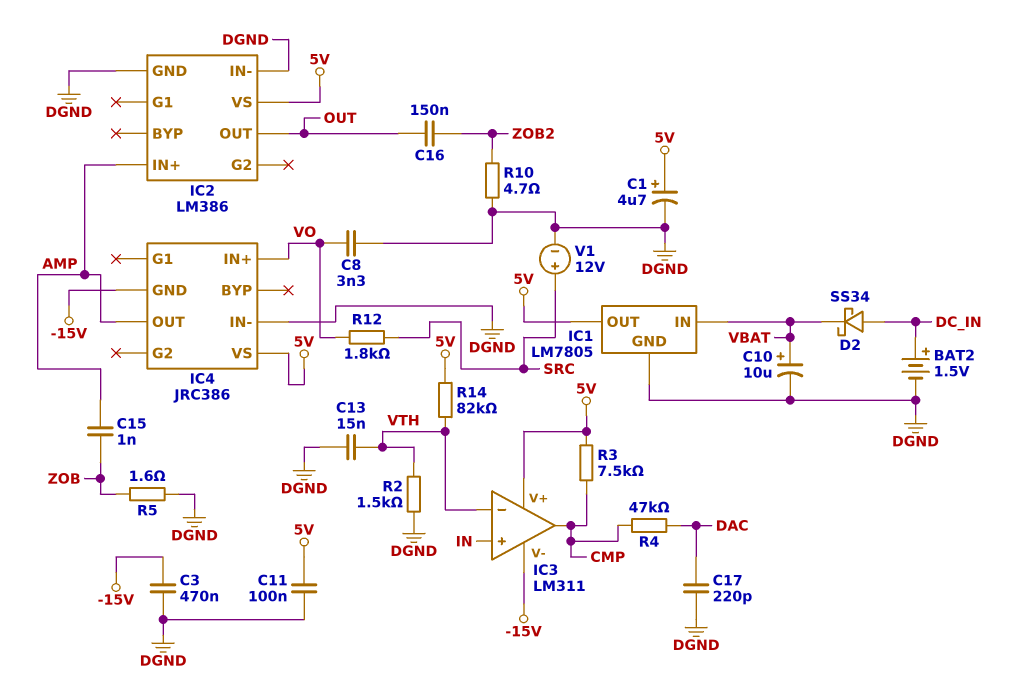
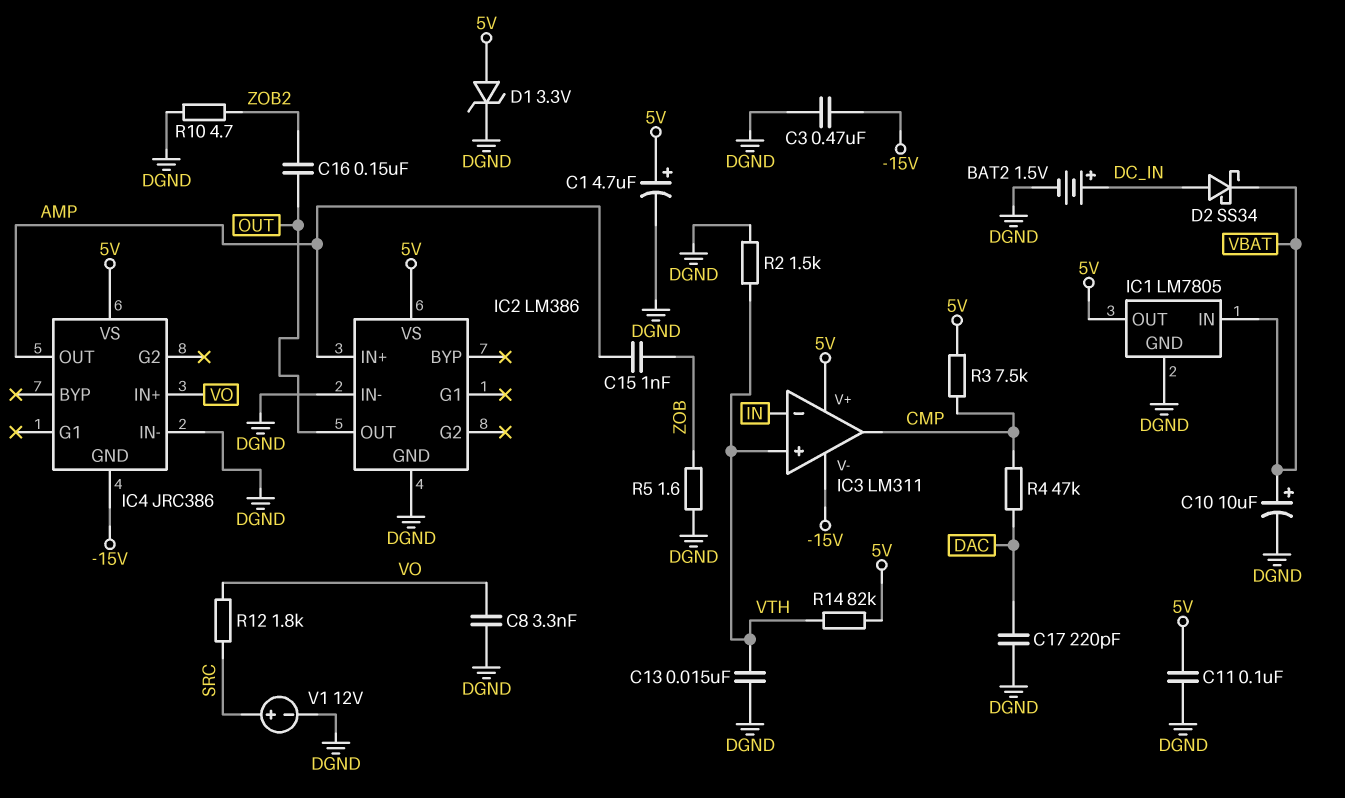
D1: none -> zener 3.3V (A 5V, K DGND)
IC3 pin in+: IN -> VTH
IC3 pin in-: VTH -> IN

